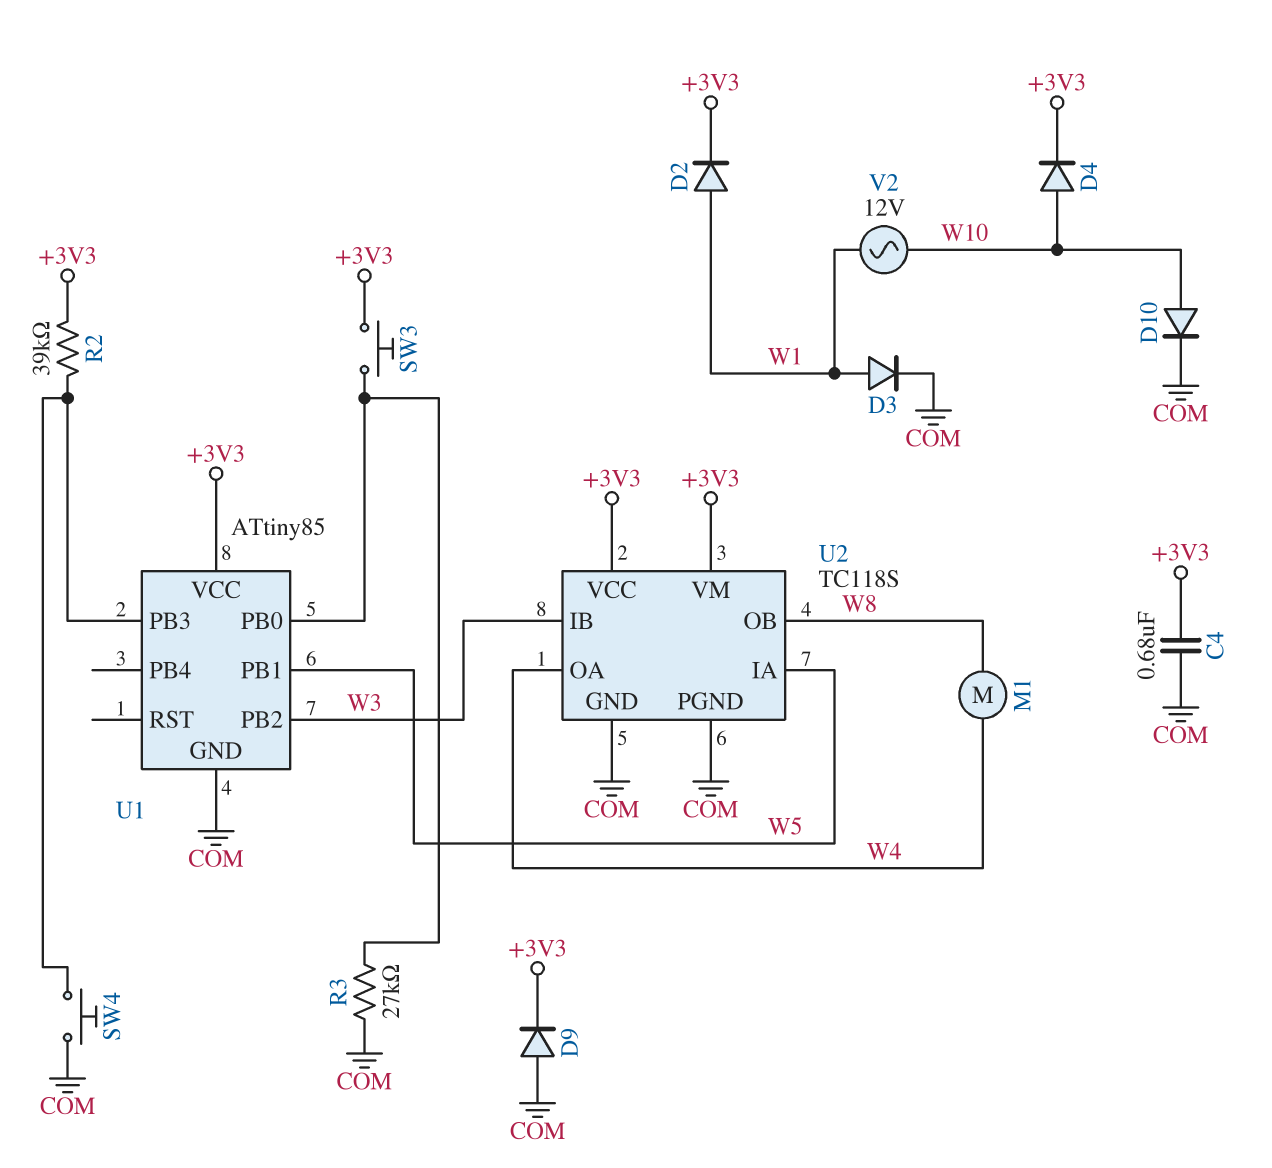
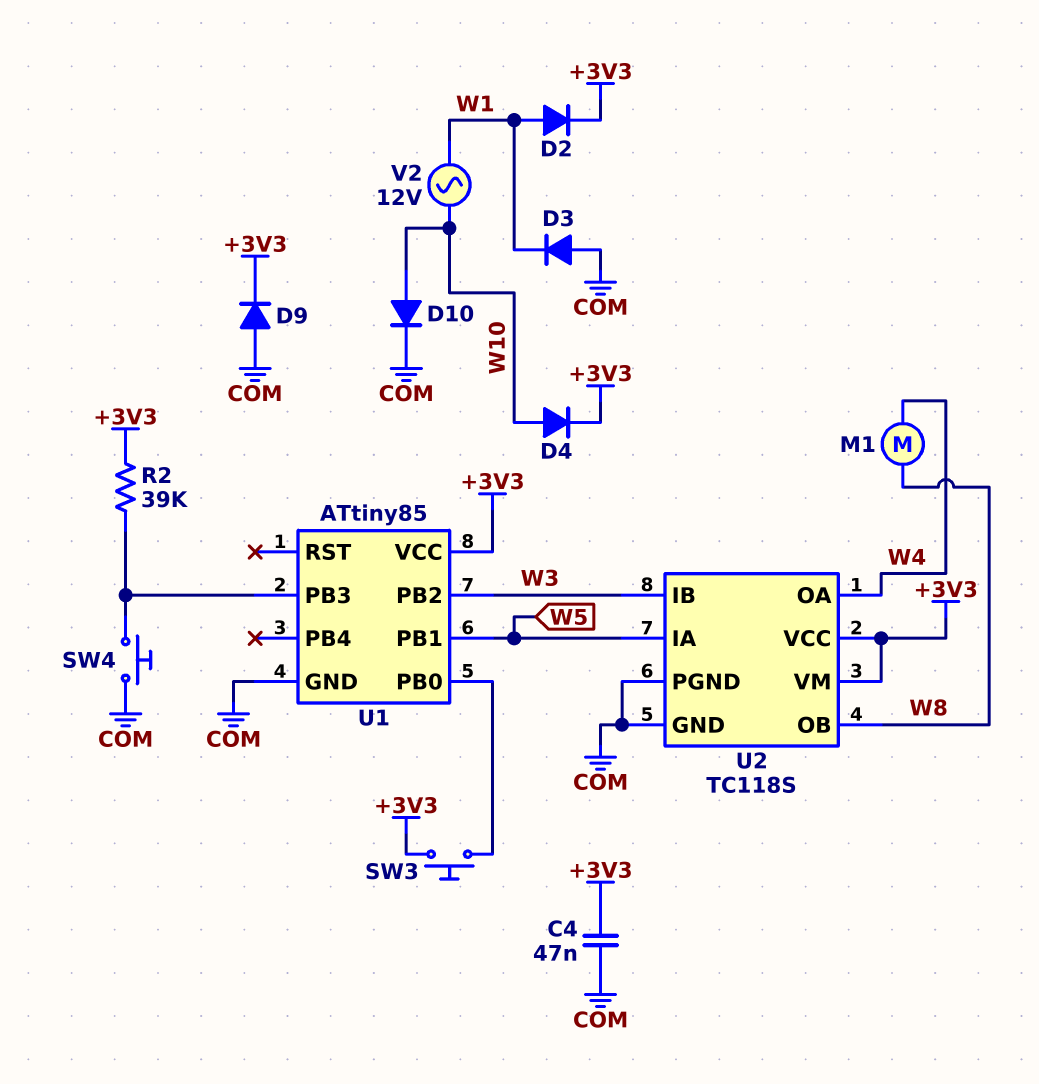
C4: 680nF (+3V3, COM) -> 47nF (+3V3, COM)
D3: diode (A W1, K COM) -> diode (A COM, K W1)
R3: 27k (COM, U1/PB0) -> none

